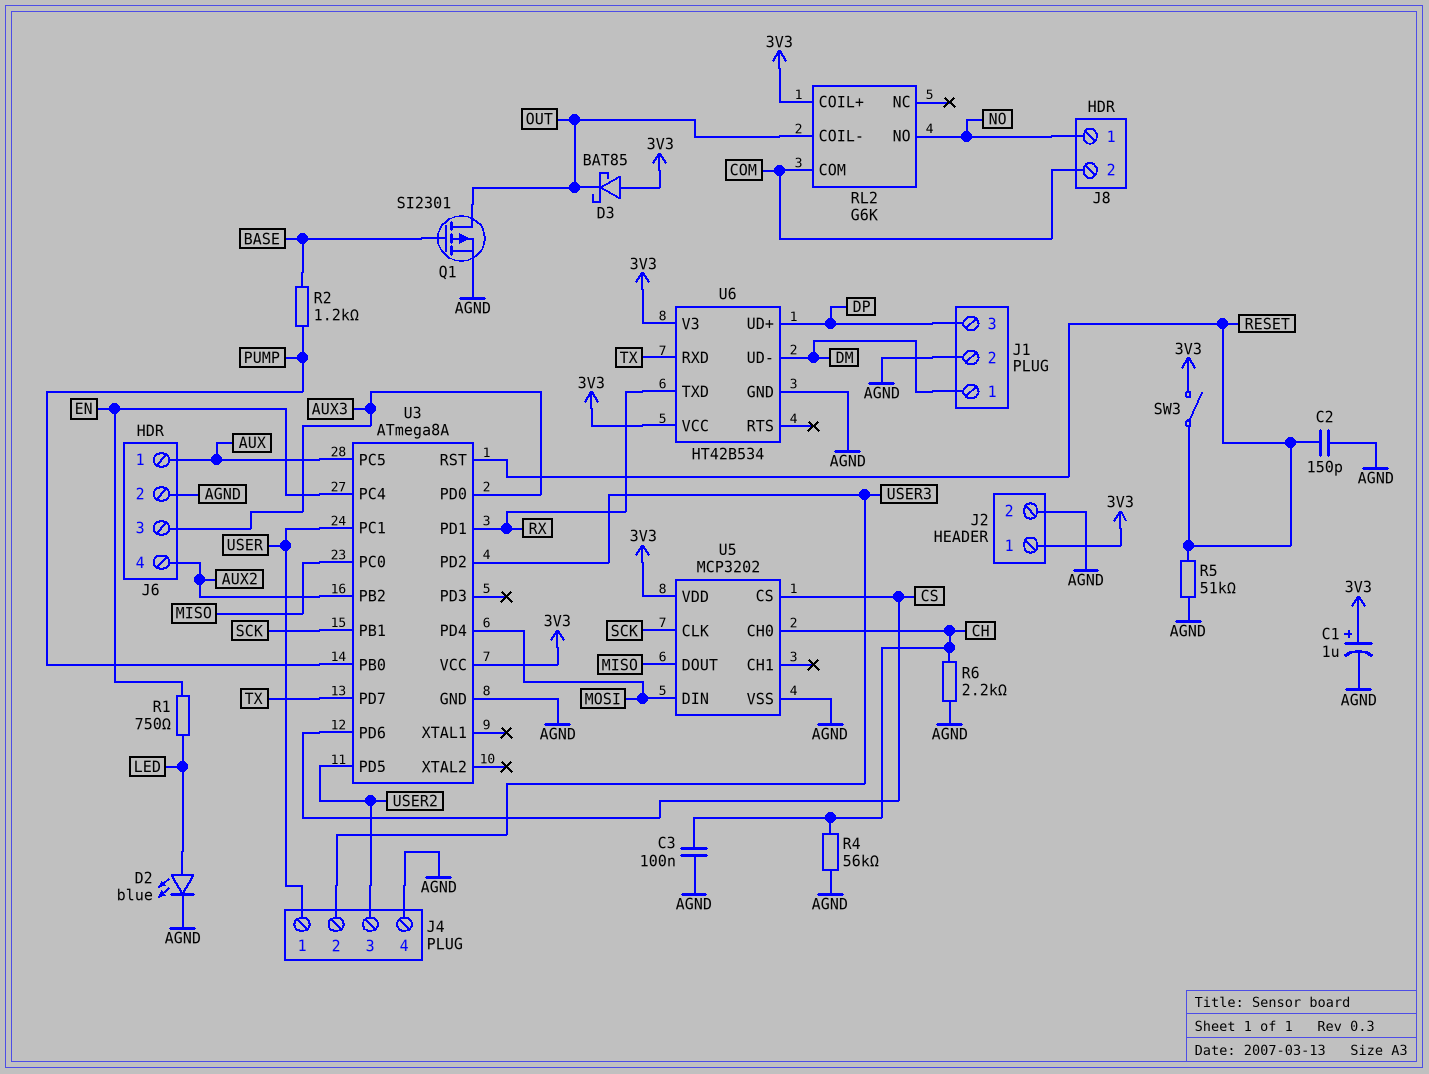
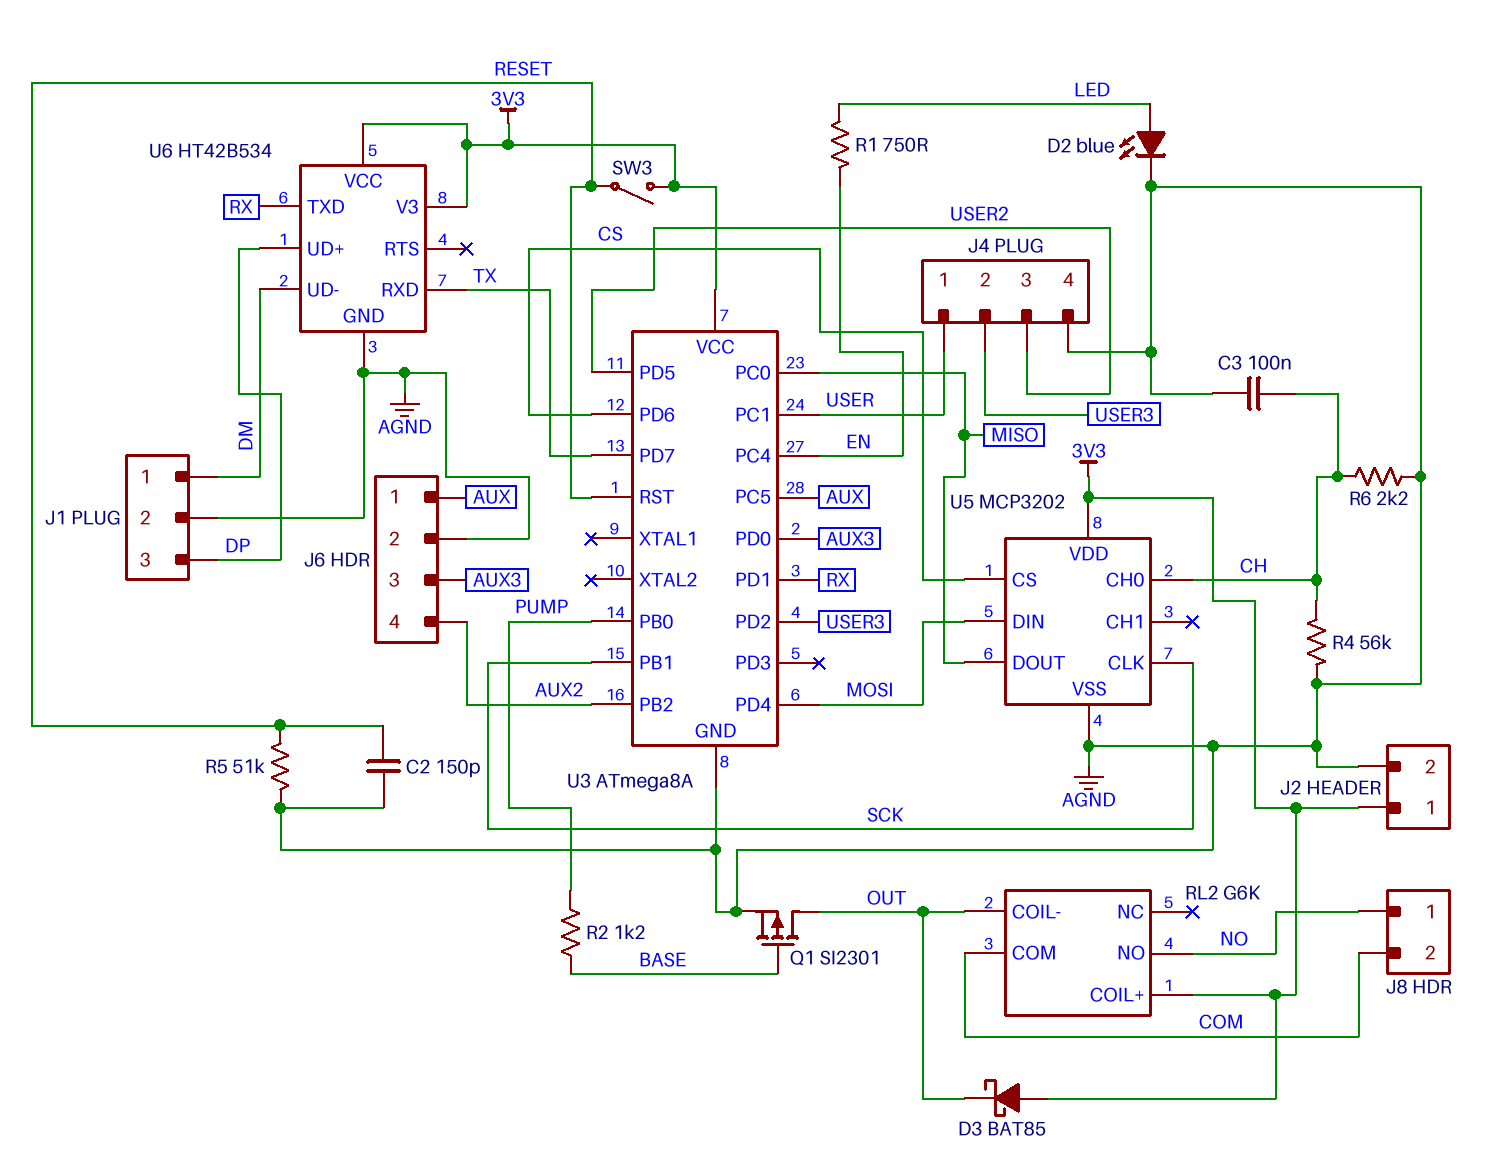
C1: 1uF (plus 3V3, minus AGND) -> none

